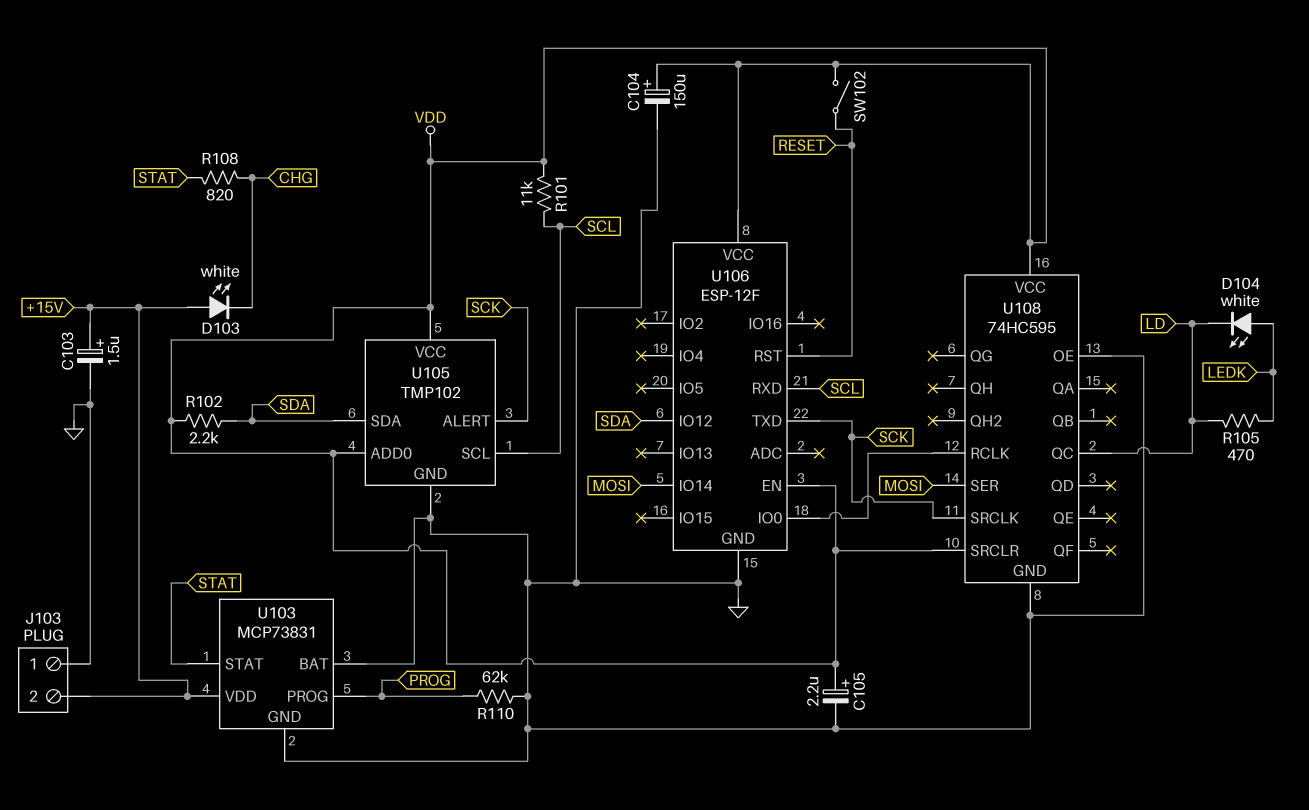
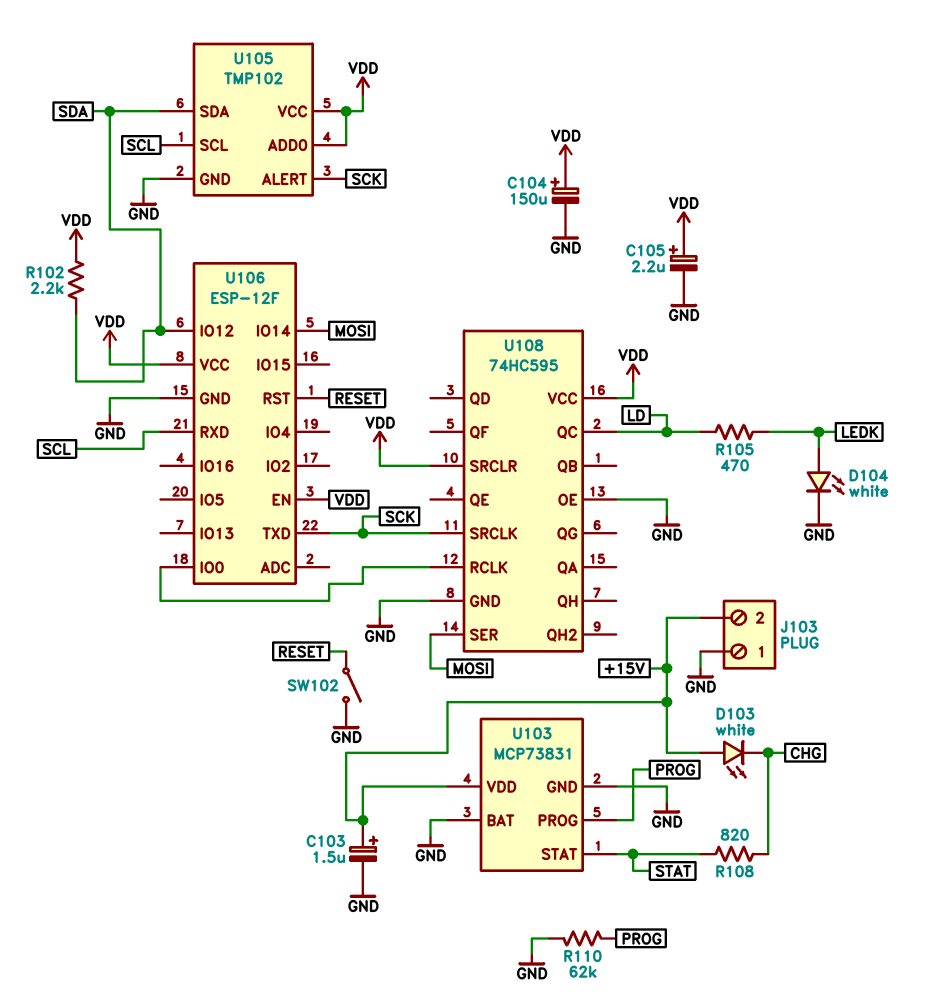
D104: LED white (A LEDK, K LD) -> LED white (A LEDK, K GND)
R101: 11k (SCL, VDD) -> none
SW102: switch (RESET, VDD) -> switch (GND, RESET)

